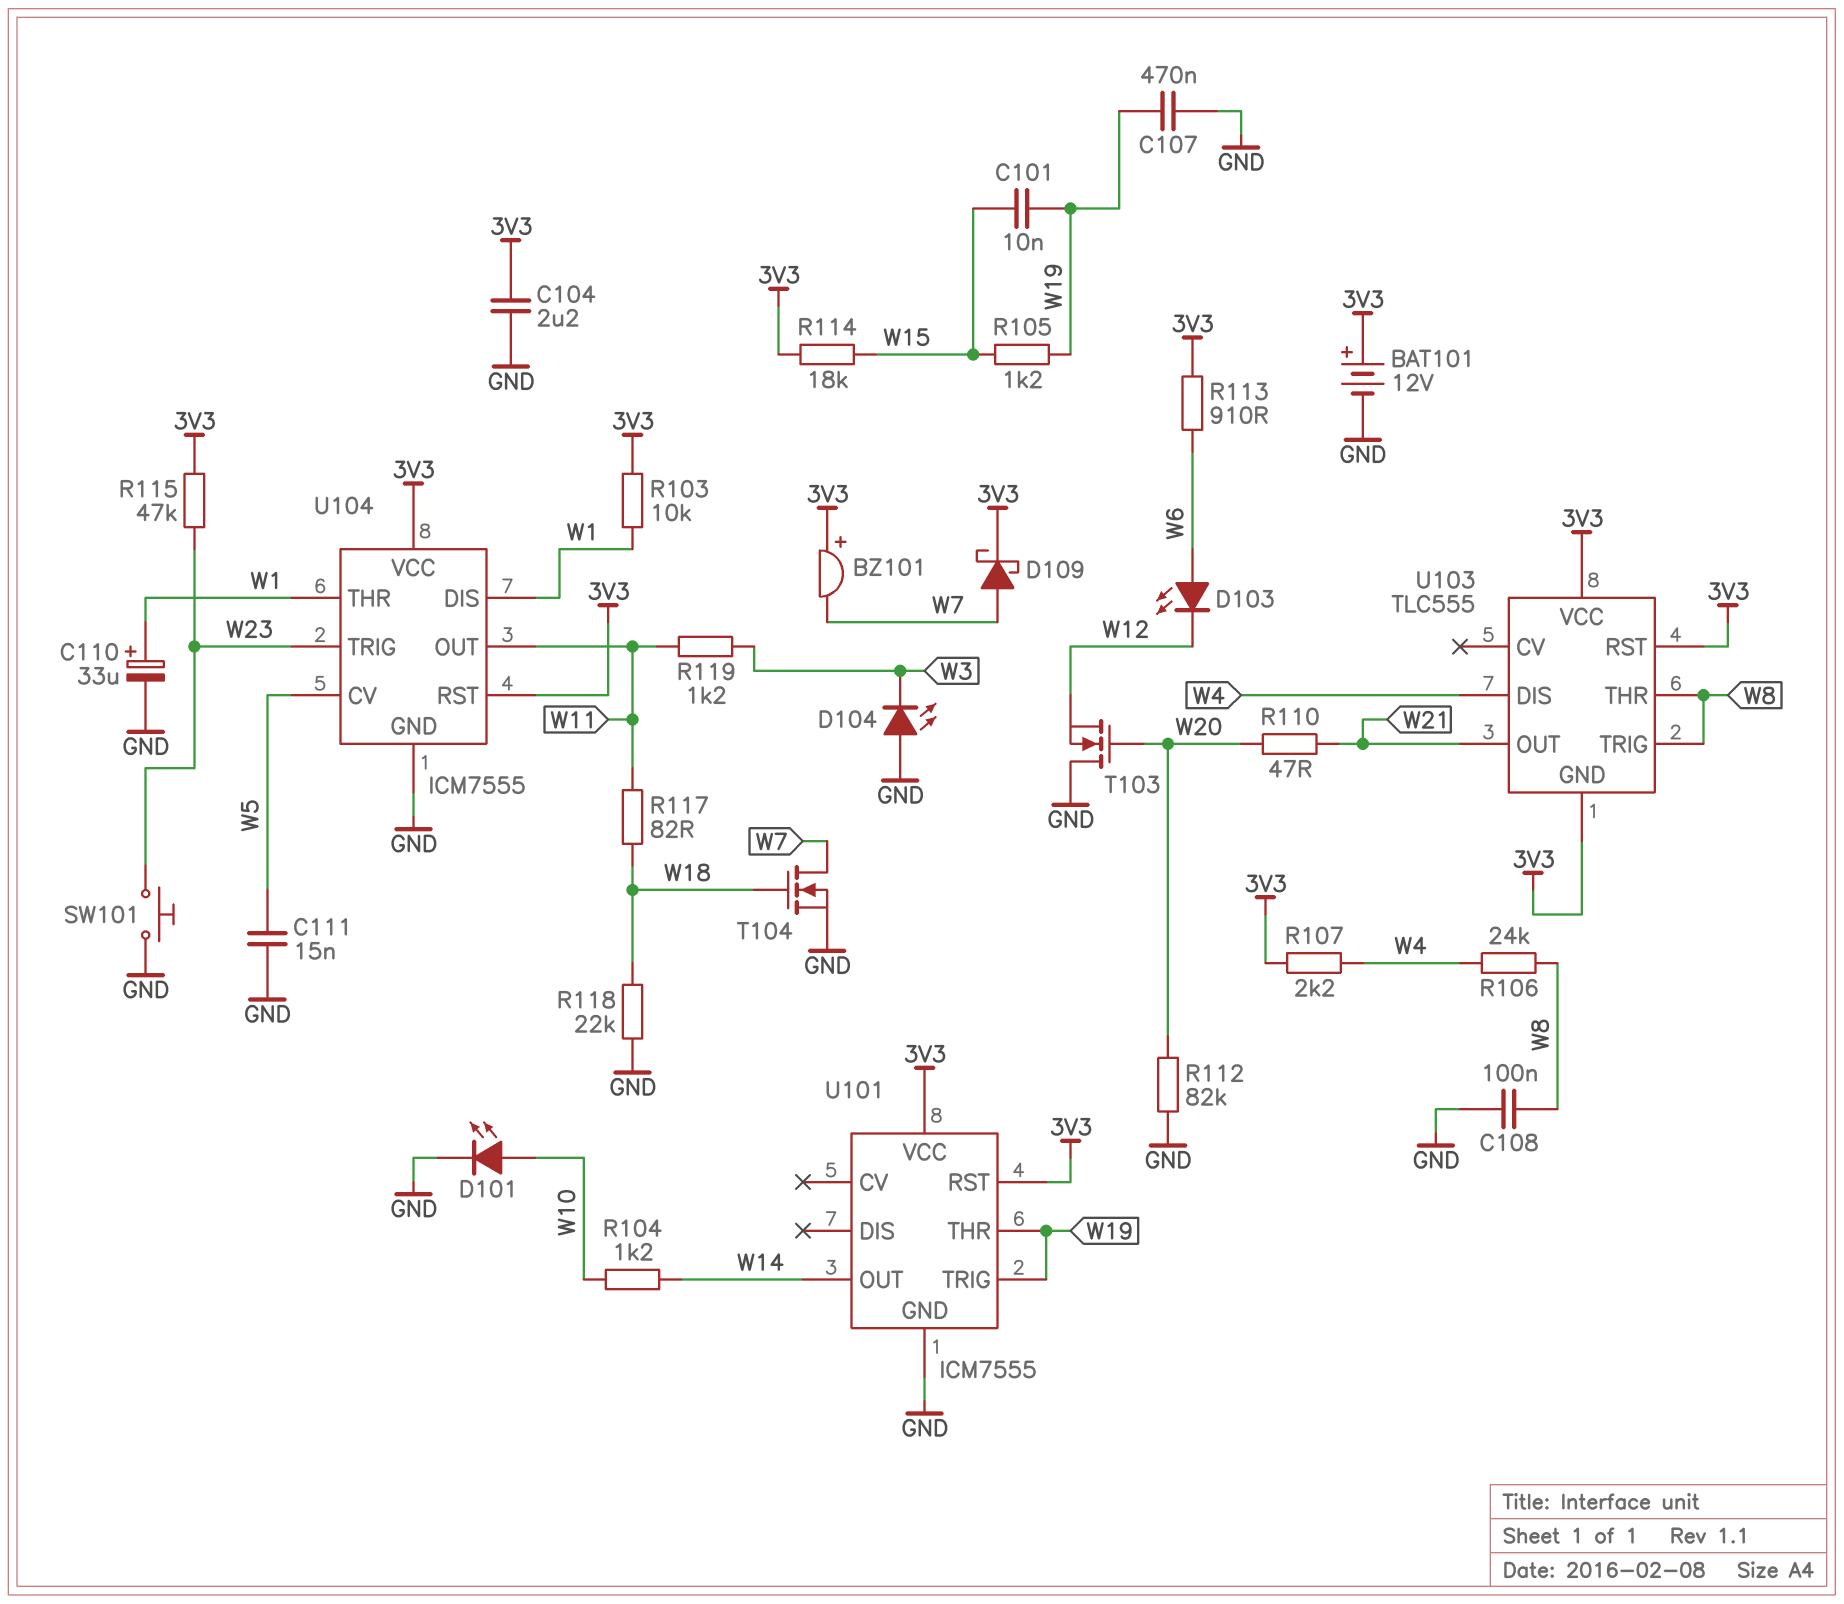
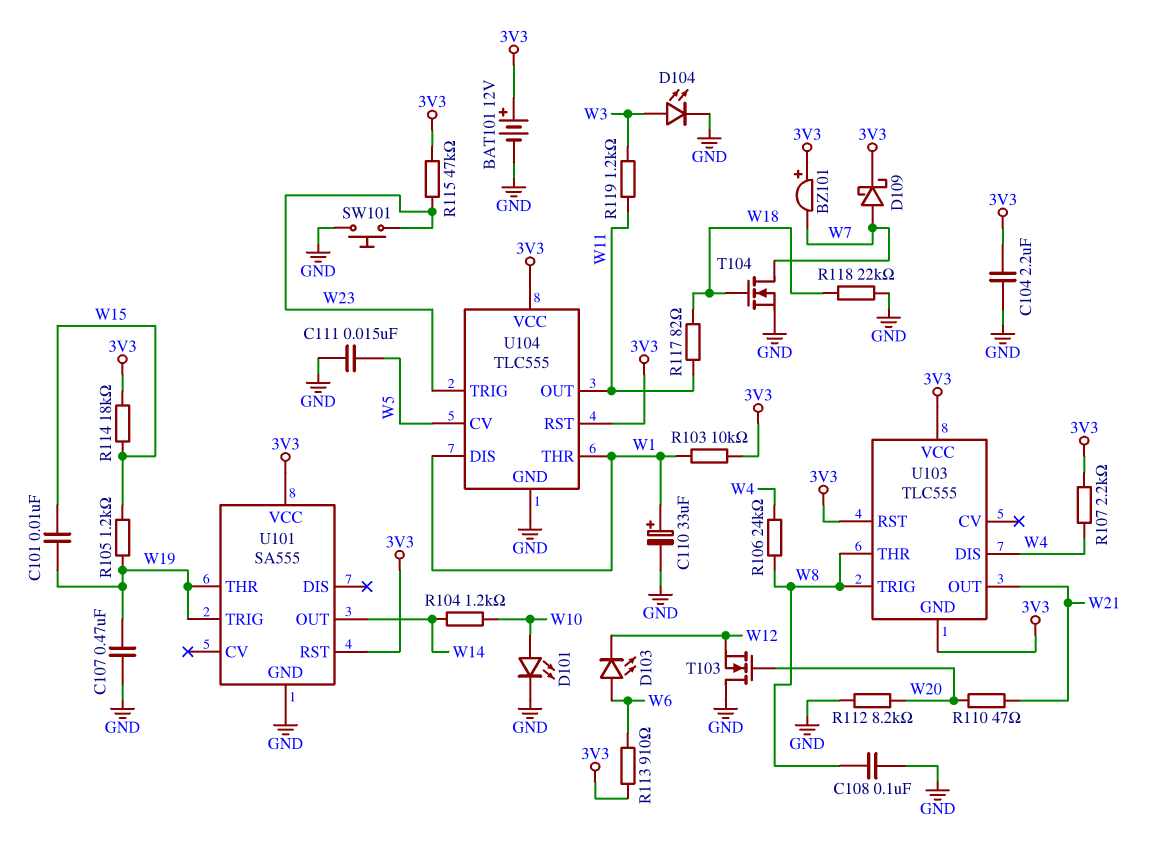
D104: LED (A GND, K W3) -> LED (A W3, K GND)
R112: 82k (GND, W20) -> 8.2k (GND, W20)
U101: ICM7555 -> SA555
U104: ICM7555 -> TLC555

